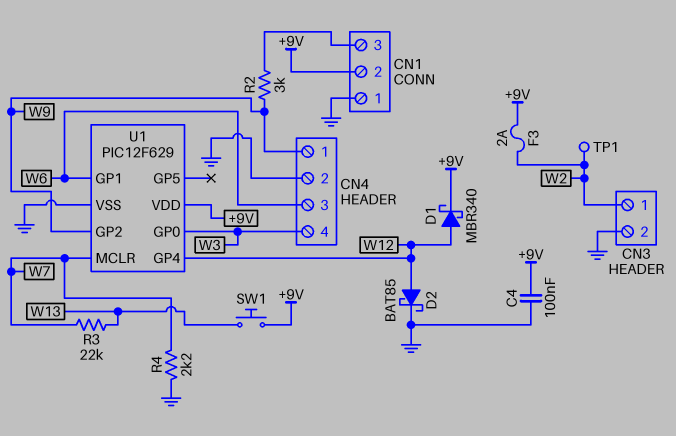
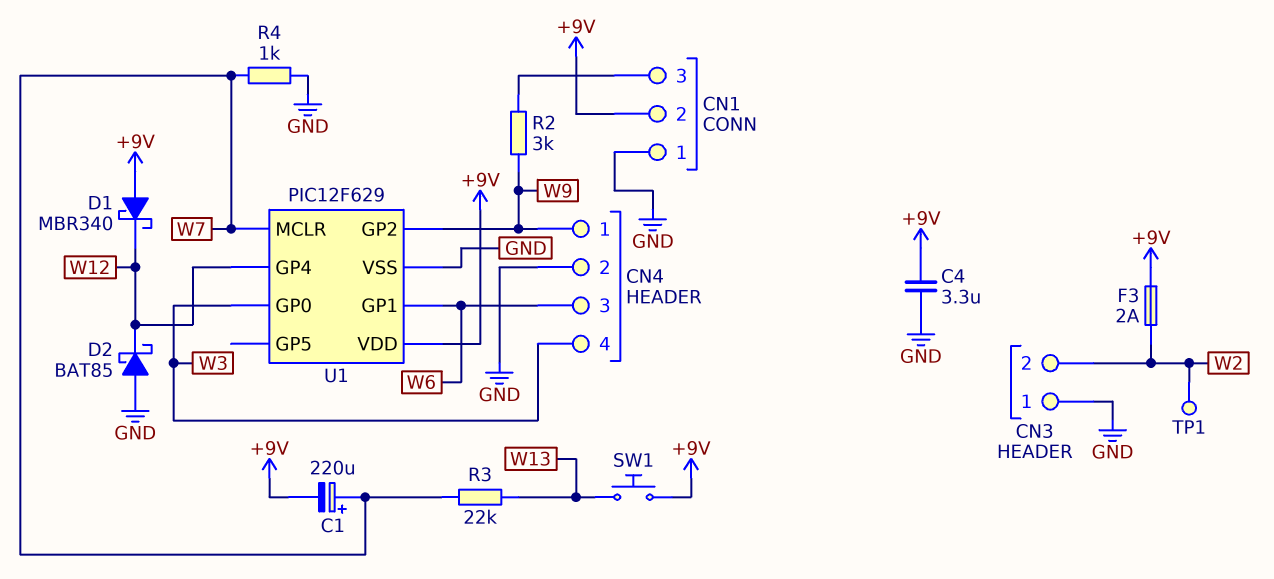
C1: none -> 220uF (plus W7, minus +9V)
C4: 100nF (+9V, GND) -> 3.3uF (+9V, GND)
CN3 pin 1: W2 -> GND
CN3 pin 2: GND -> W2
D1: schottky MBR340 (A W12, K +9V) -> schottky MBR340 (A +9V, K W12)
D2: schottky BAT85 (A W12, K GND) -> schottky BAT85 (A GND, K W12)
R4: 2.2k (GND, W7) -> 1k (GND, W7)

